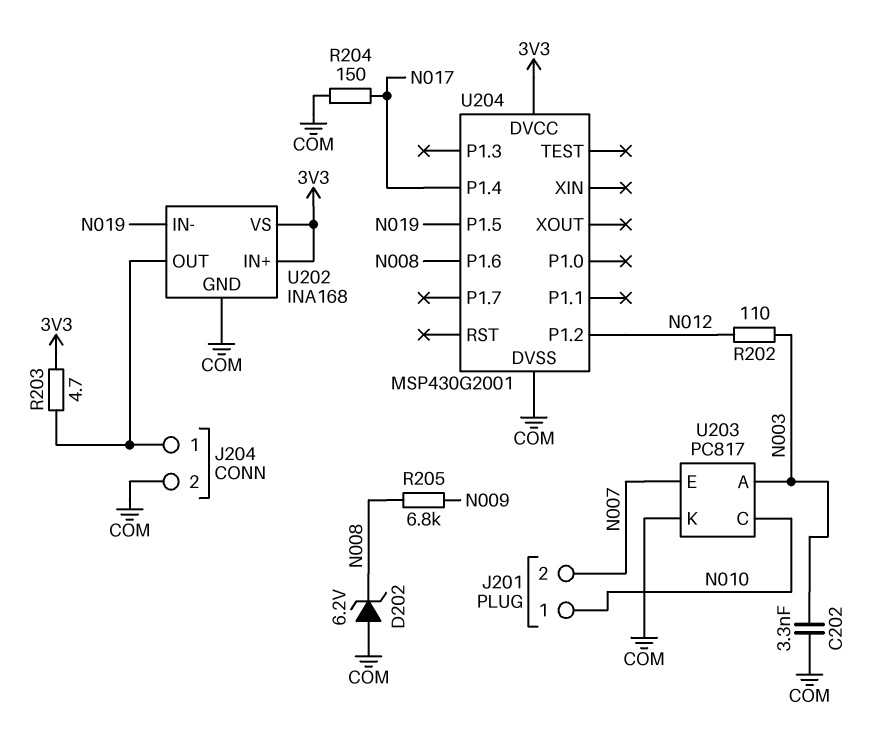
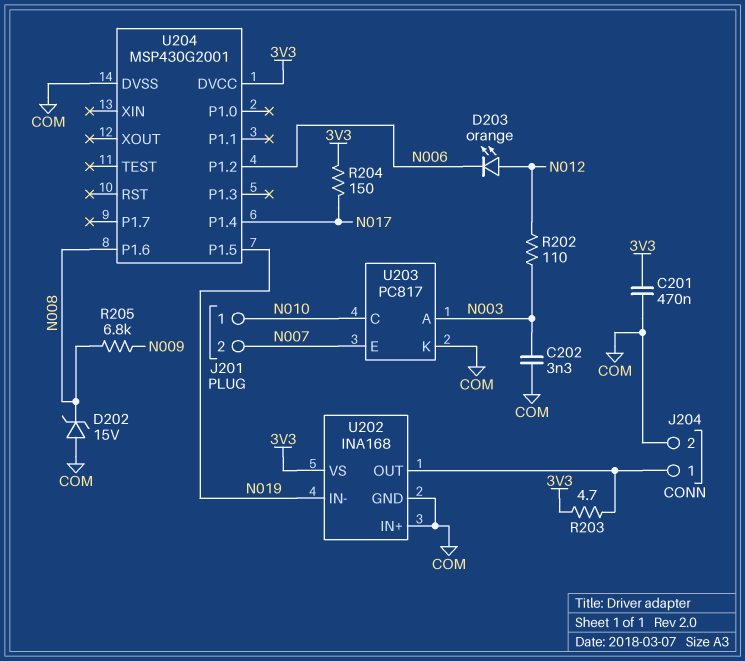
C201: none -> 470nF (3V3, COM)
D202: zener 6.2V (A COM, K N008) -> zener 15V (A COM, K N008)
D203: none -> LED orange (A N012, K N006)
R204: 150 (COM, N017) -> 150 (3V3, N017)
U202 pin IN+: 3V3 -> COM
U204 pin P1.2: N012 -> N006

